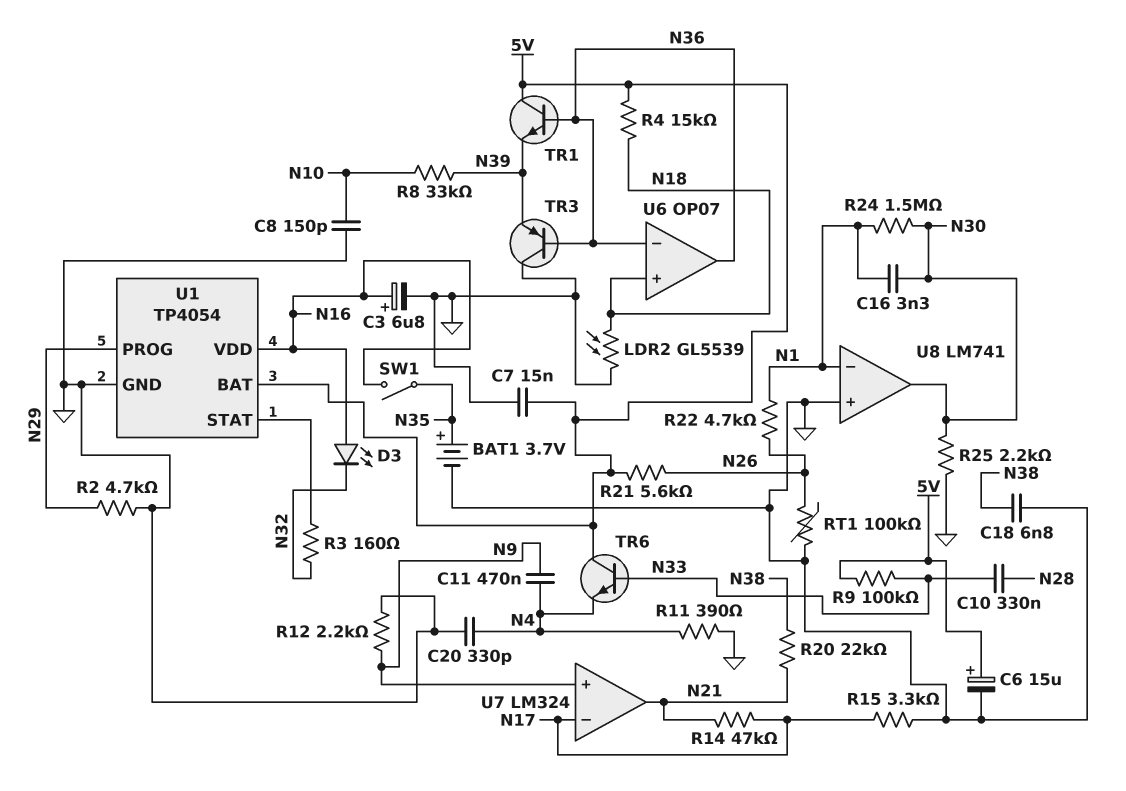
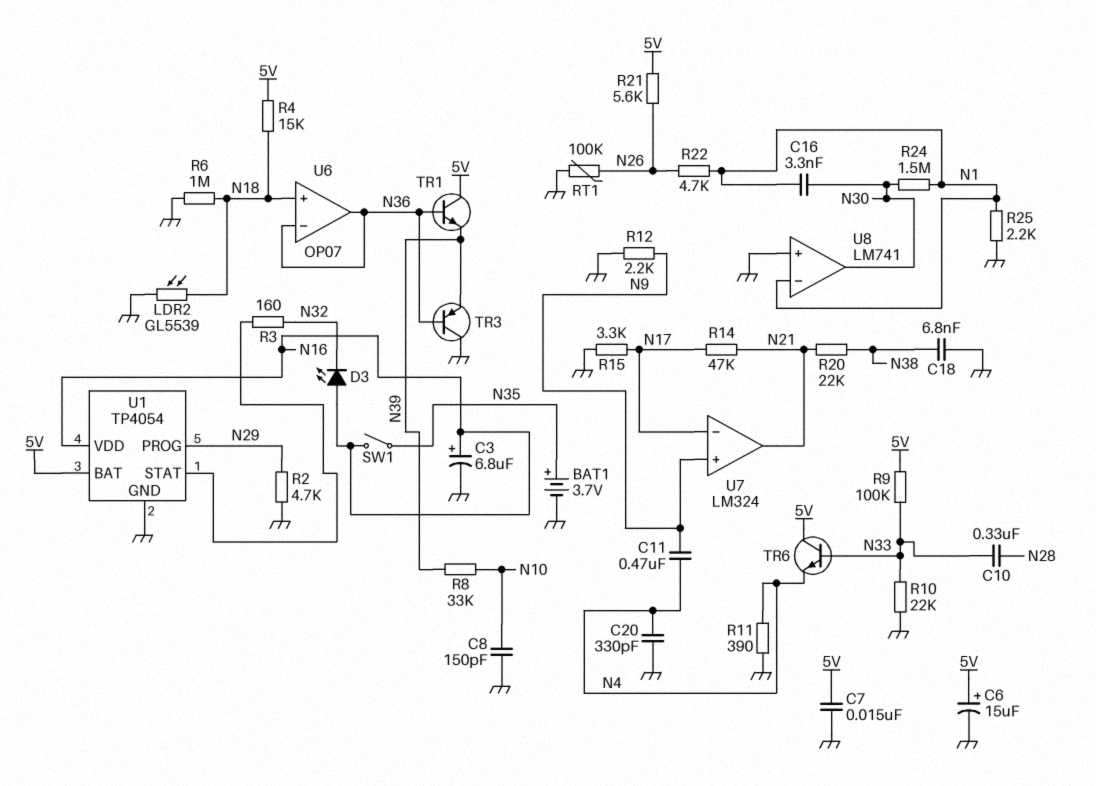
R6: none -> 1M (GND, N18)
R10: none -> 22k (GND, N33)
R25: 2.2k (GND, N30) -> 2.2k (GND, N1)

